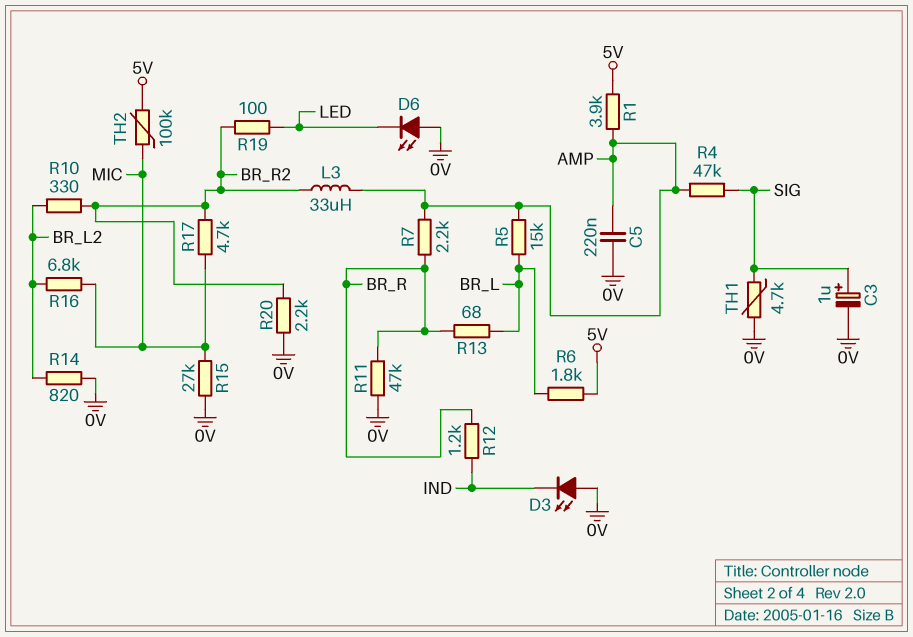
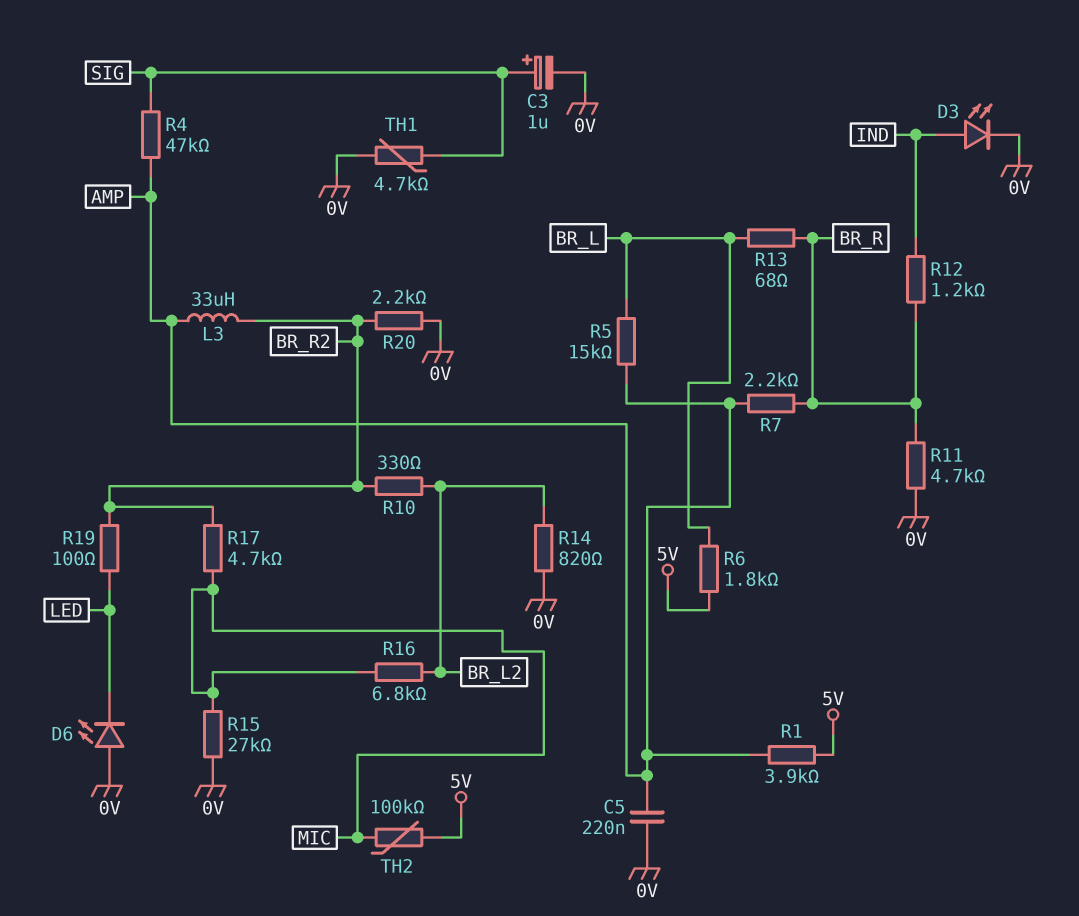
D3: LED (A 0V, K IND) -> LED (A IND, K 0V)
R11: 47k (0V, BR_R) -> 4.7k (0V, BR_R)

